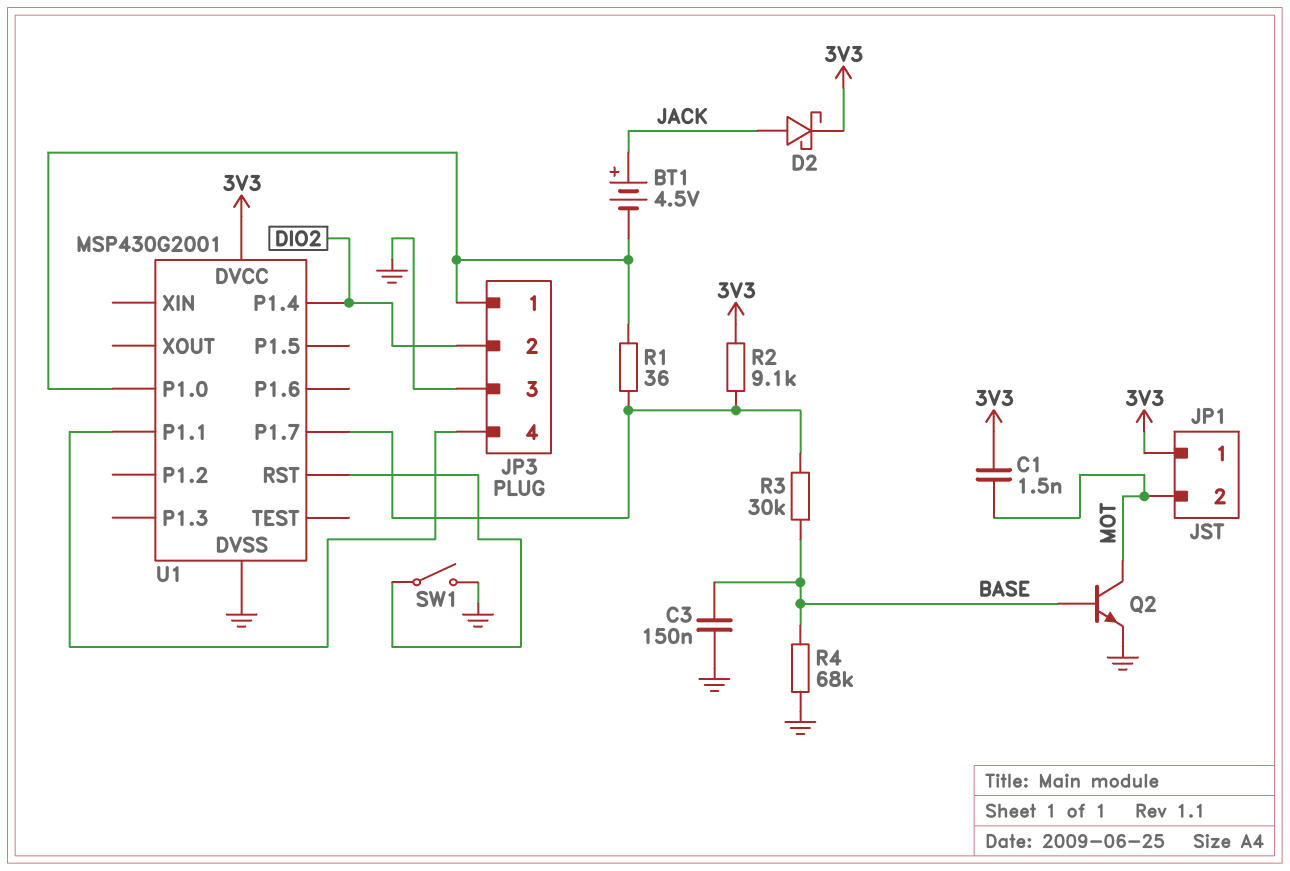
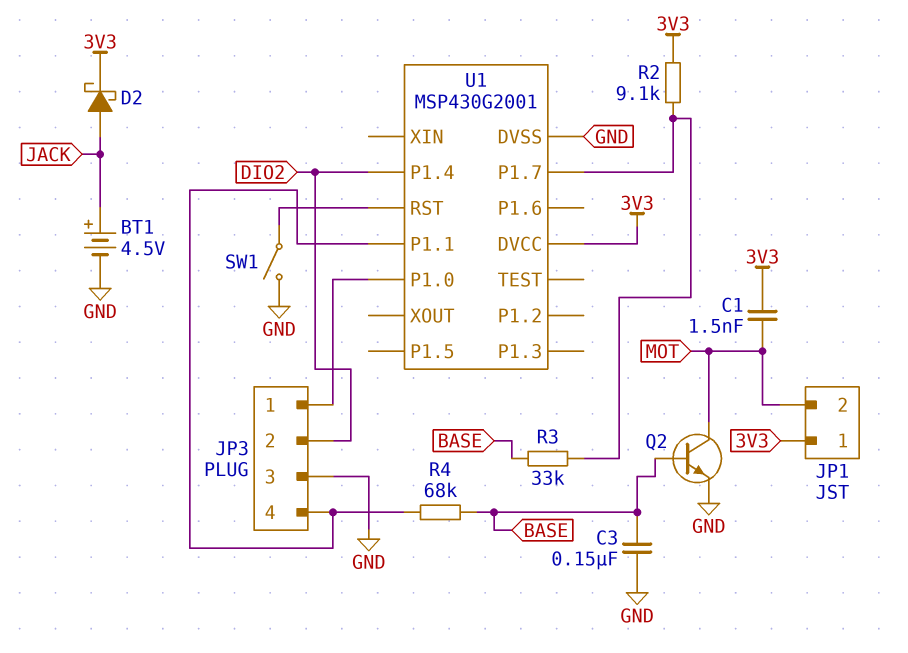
BT1: 4.5V (plus JACK, minus JP3/1) -> 4.5V (plus JACK, minus GND)
R1: 36 (JP3/1, U1/P1.7) -> none
R3: 30k (BASE, U1/P1.7) -> 33k (BASE, U1/P1.7)
R4: 68k (BASE, GND) -> 68k (BASE, JP3/4)

